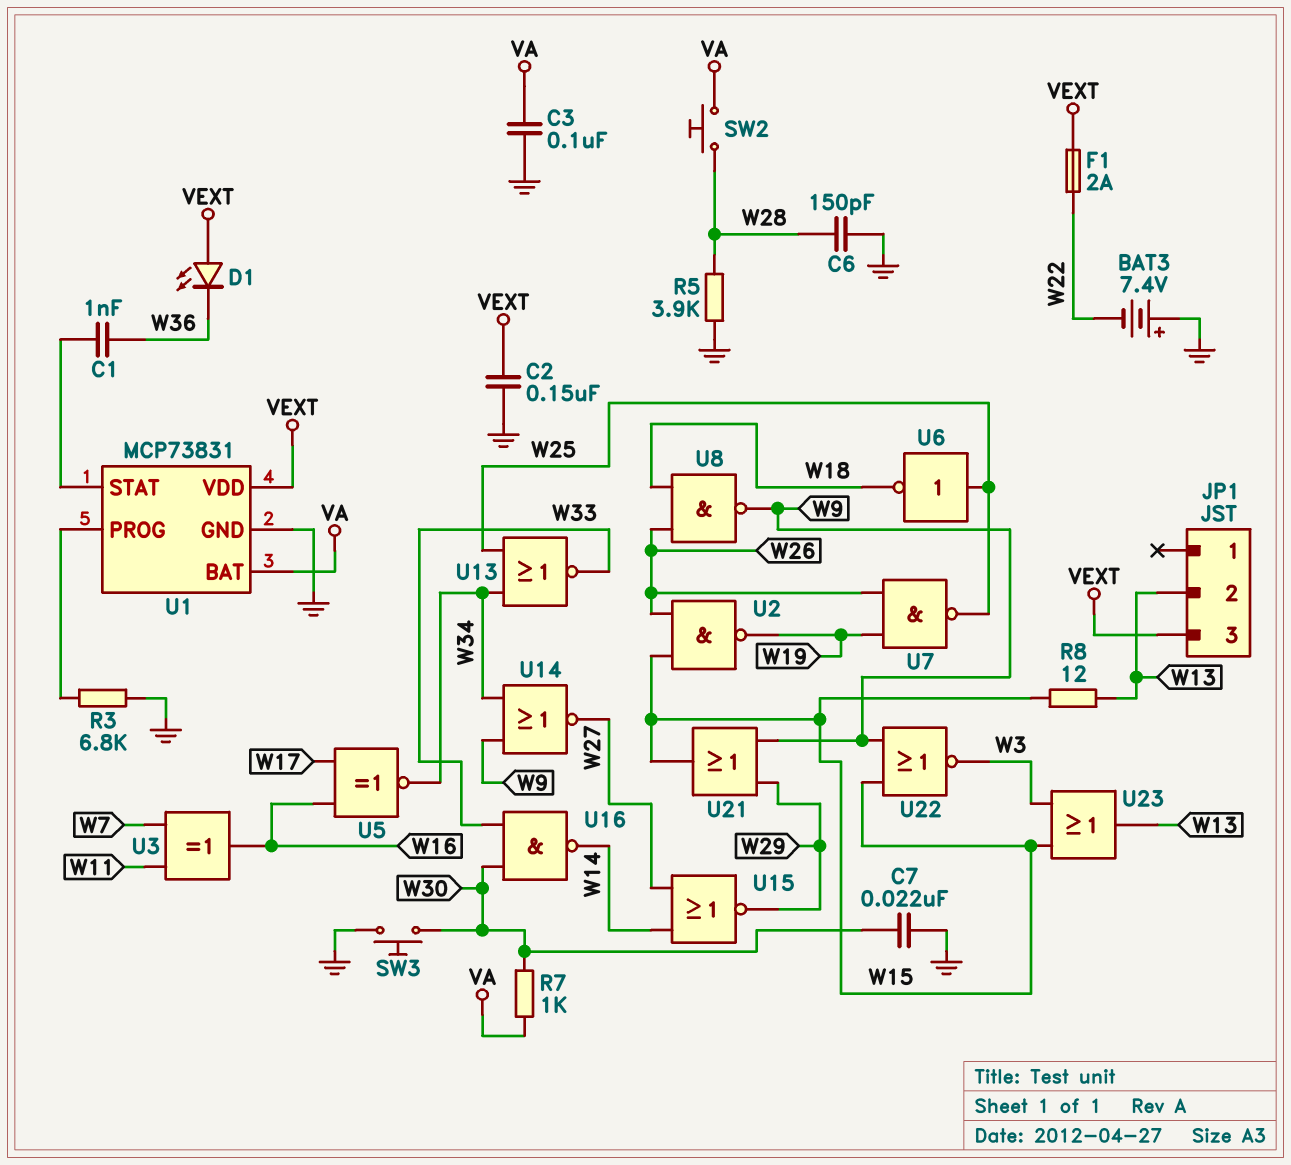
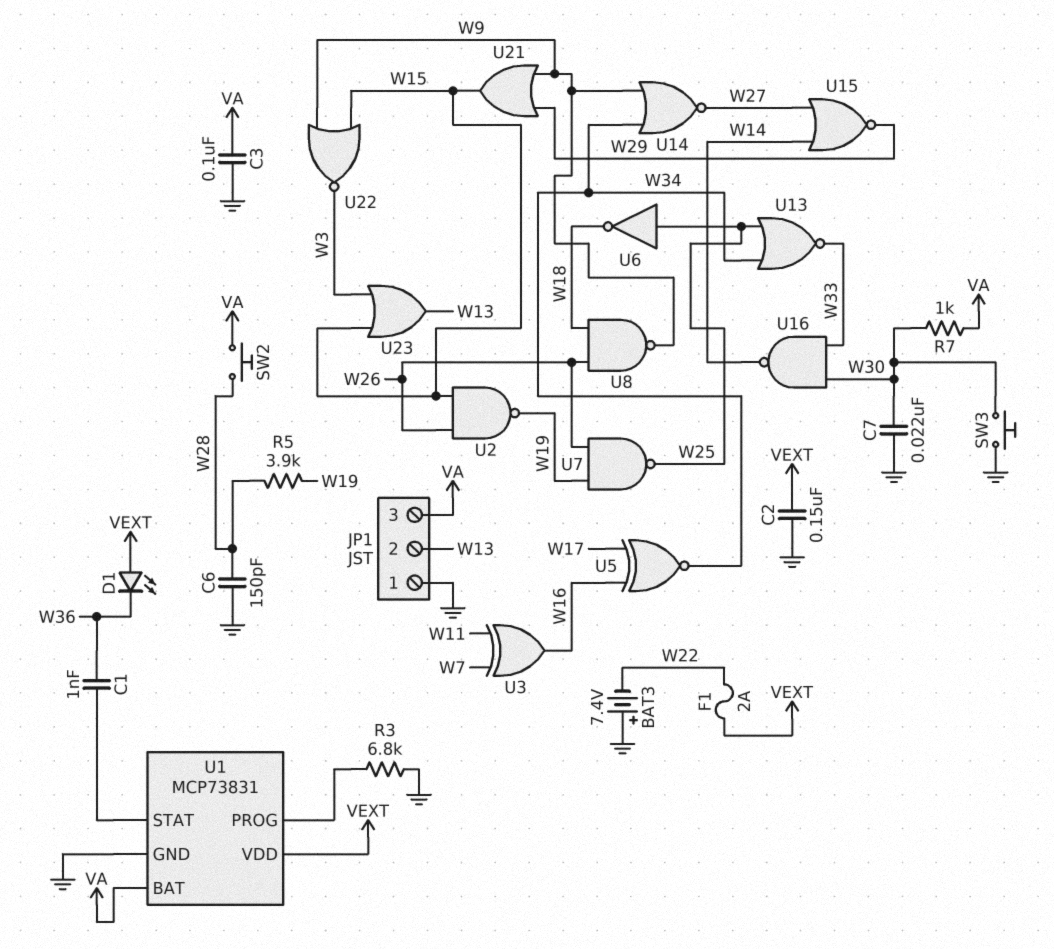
JP1 pin 1: none -> GND
JP1 pin 3: VEXT -> VA
R5: 3.9k (GND, W28) -> 3.9k (W19, W28)
R8: 12 (W13, W15) -> none

